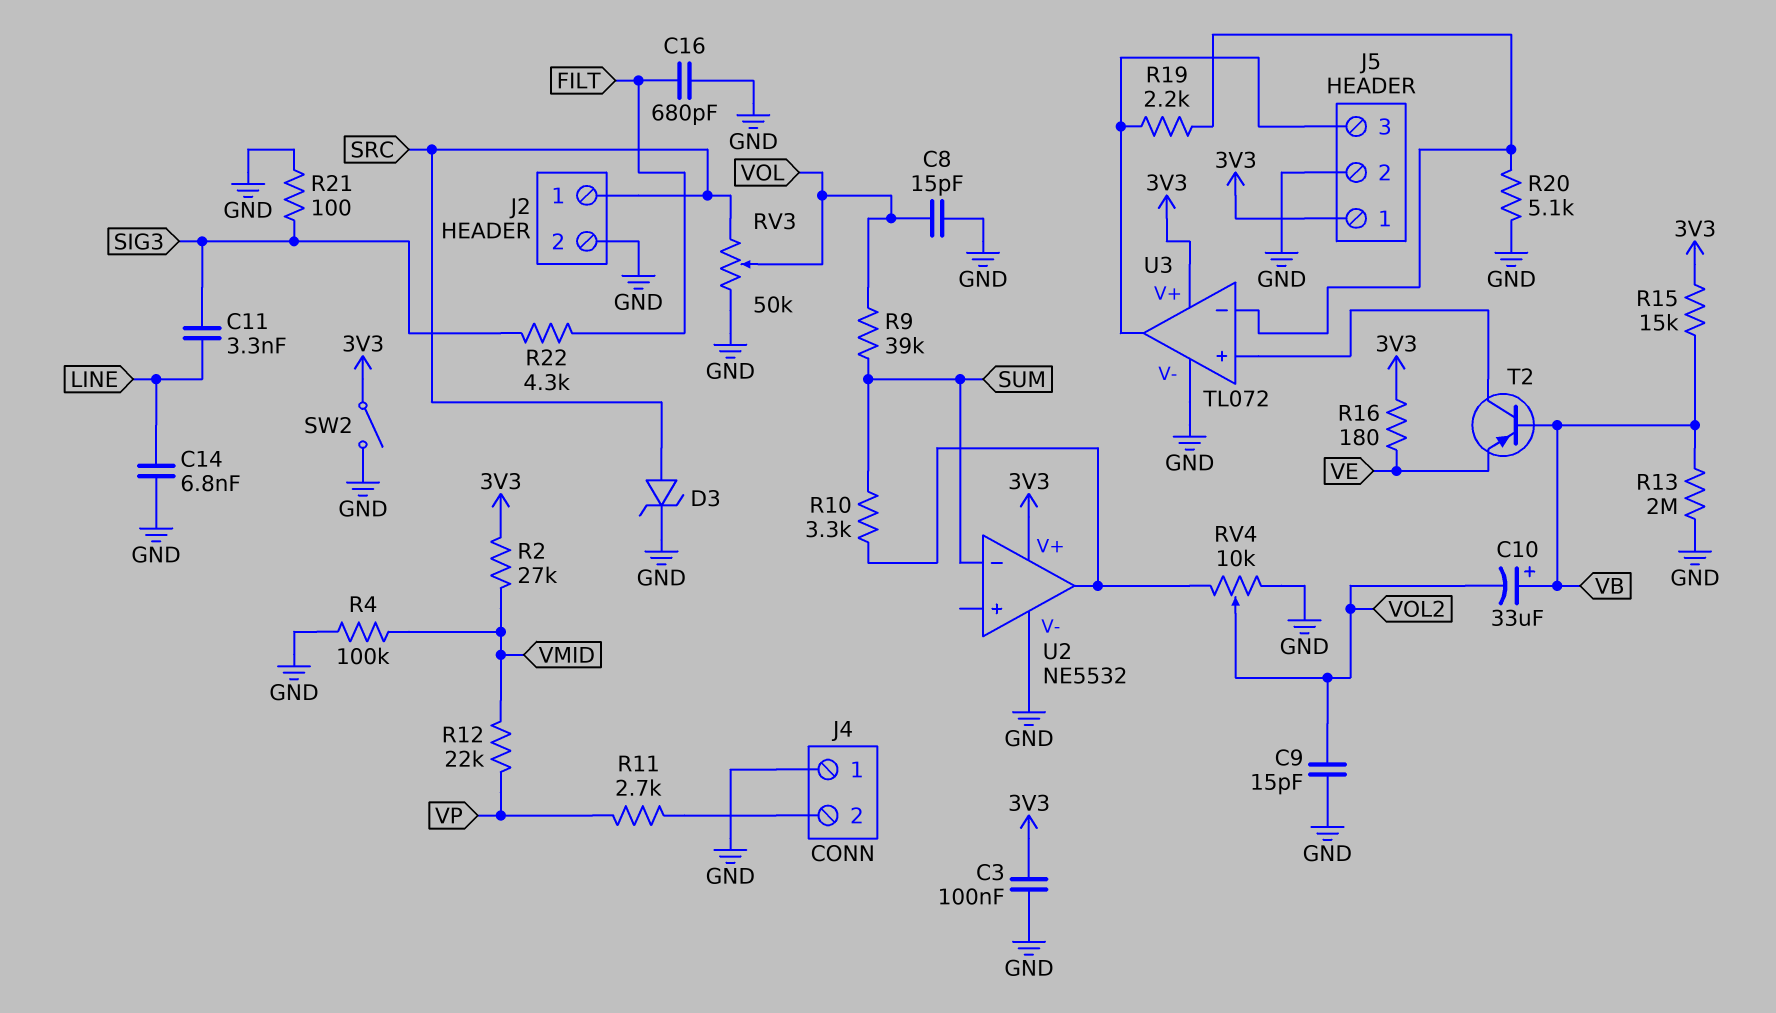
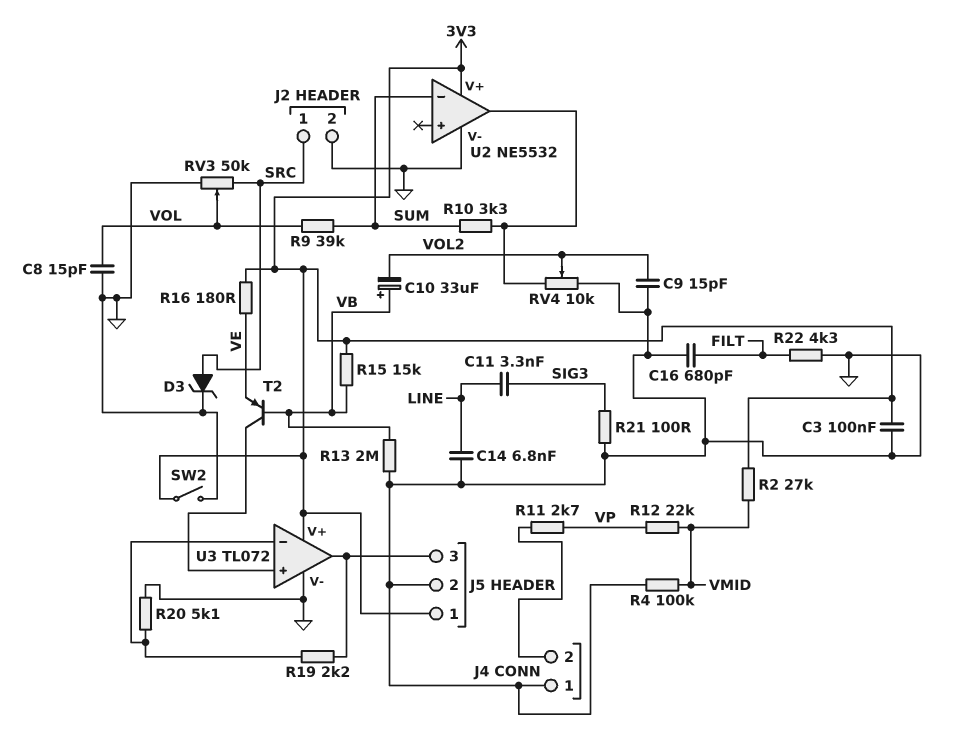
R22: 4.3k (FILT, SIG3) -> 4.3k (FILT, GND)

